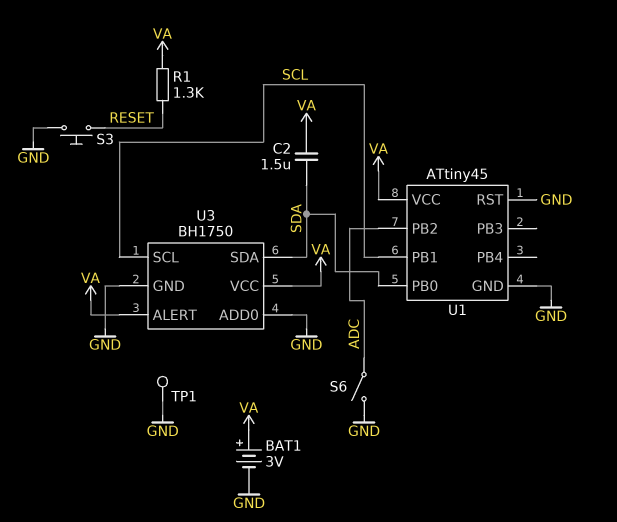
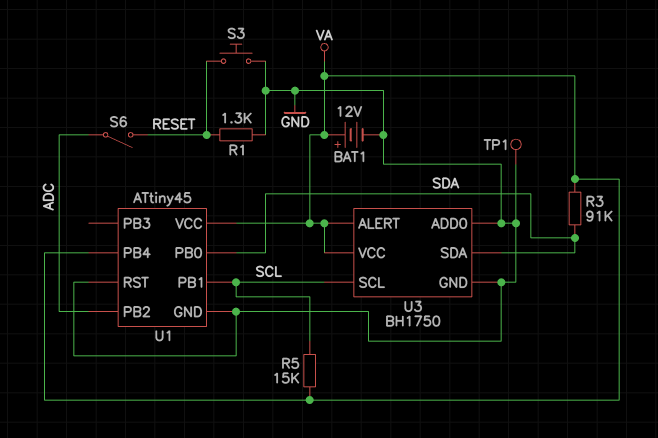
BAT1: 3V (plus VA, minus GND) -> 12V (plus VA, minus GND)
C2: 1.5uF (SDA, VA) -> none
R1: 1.3k (RESET, VA) -> 1.3k (GND, RESET)
R3: none -> 91k (SDA, VA)
R5: none -> 15k (SCL, VA)
S6: switch (ADC, GND) -> switch (ADC, RESET)
U1 pin PB4: none -> VA

